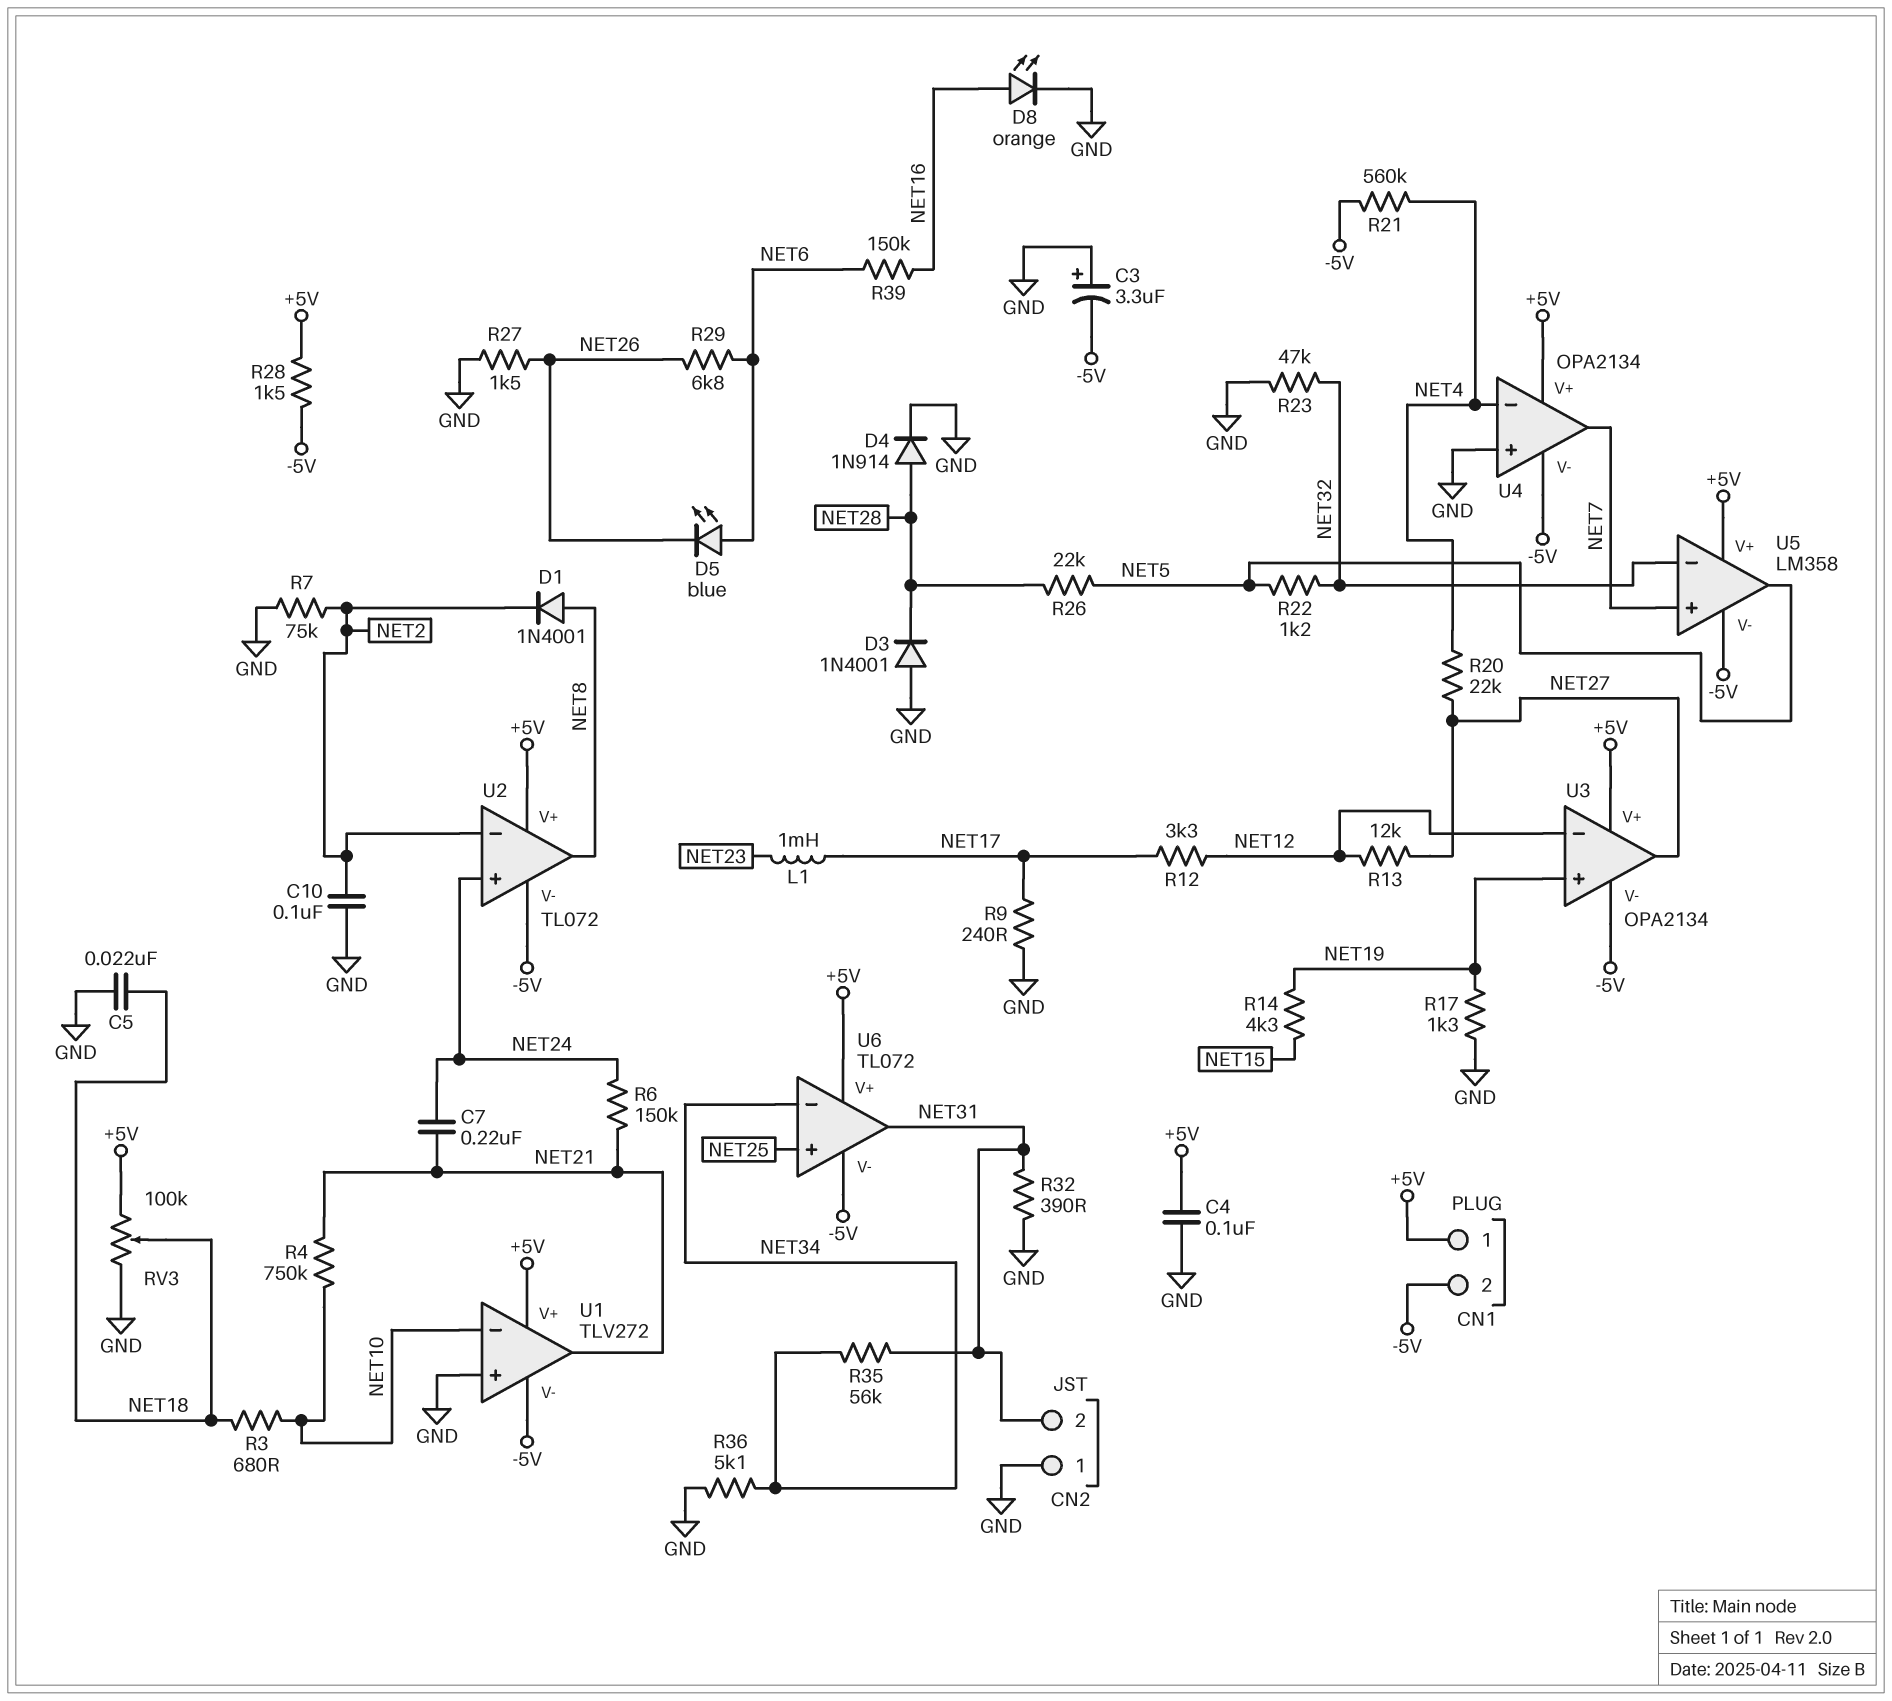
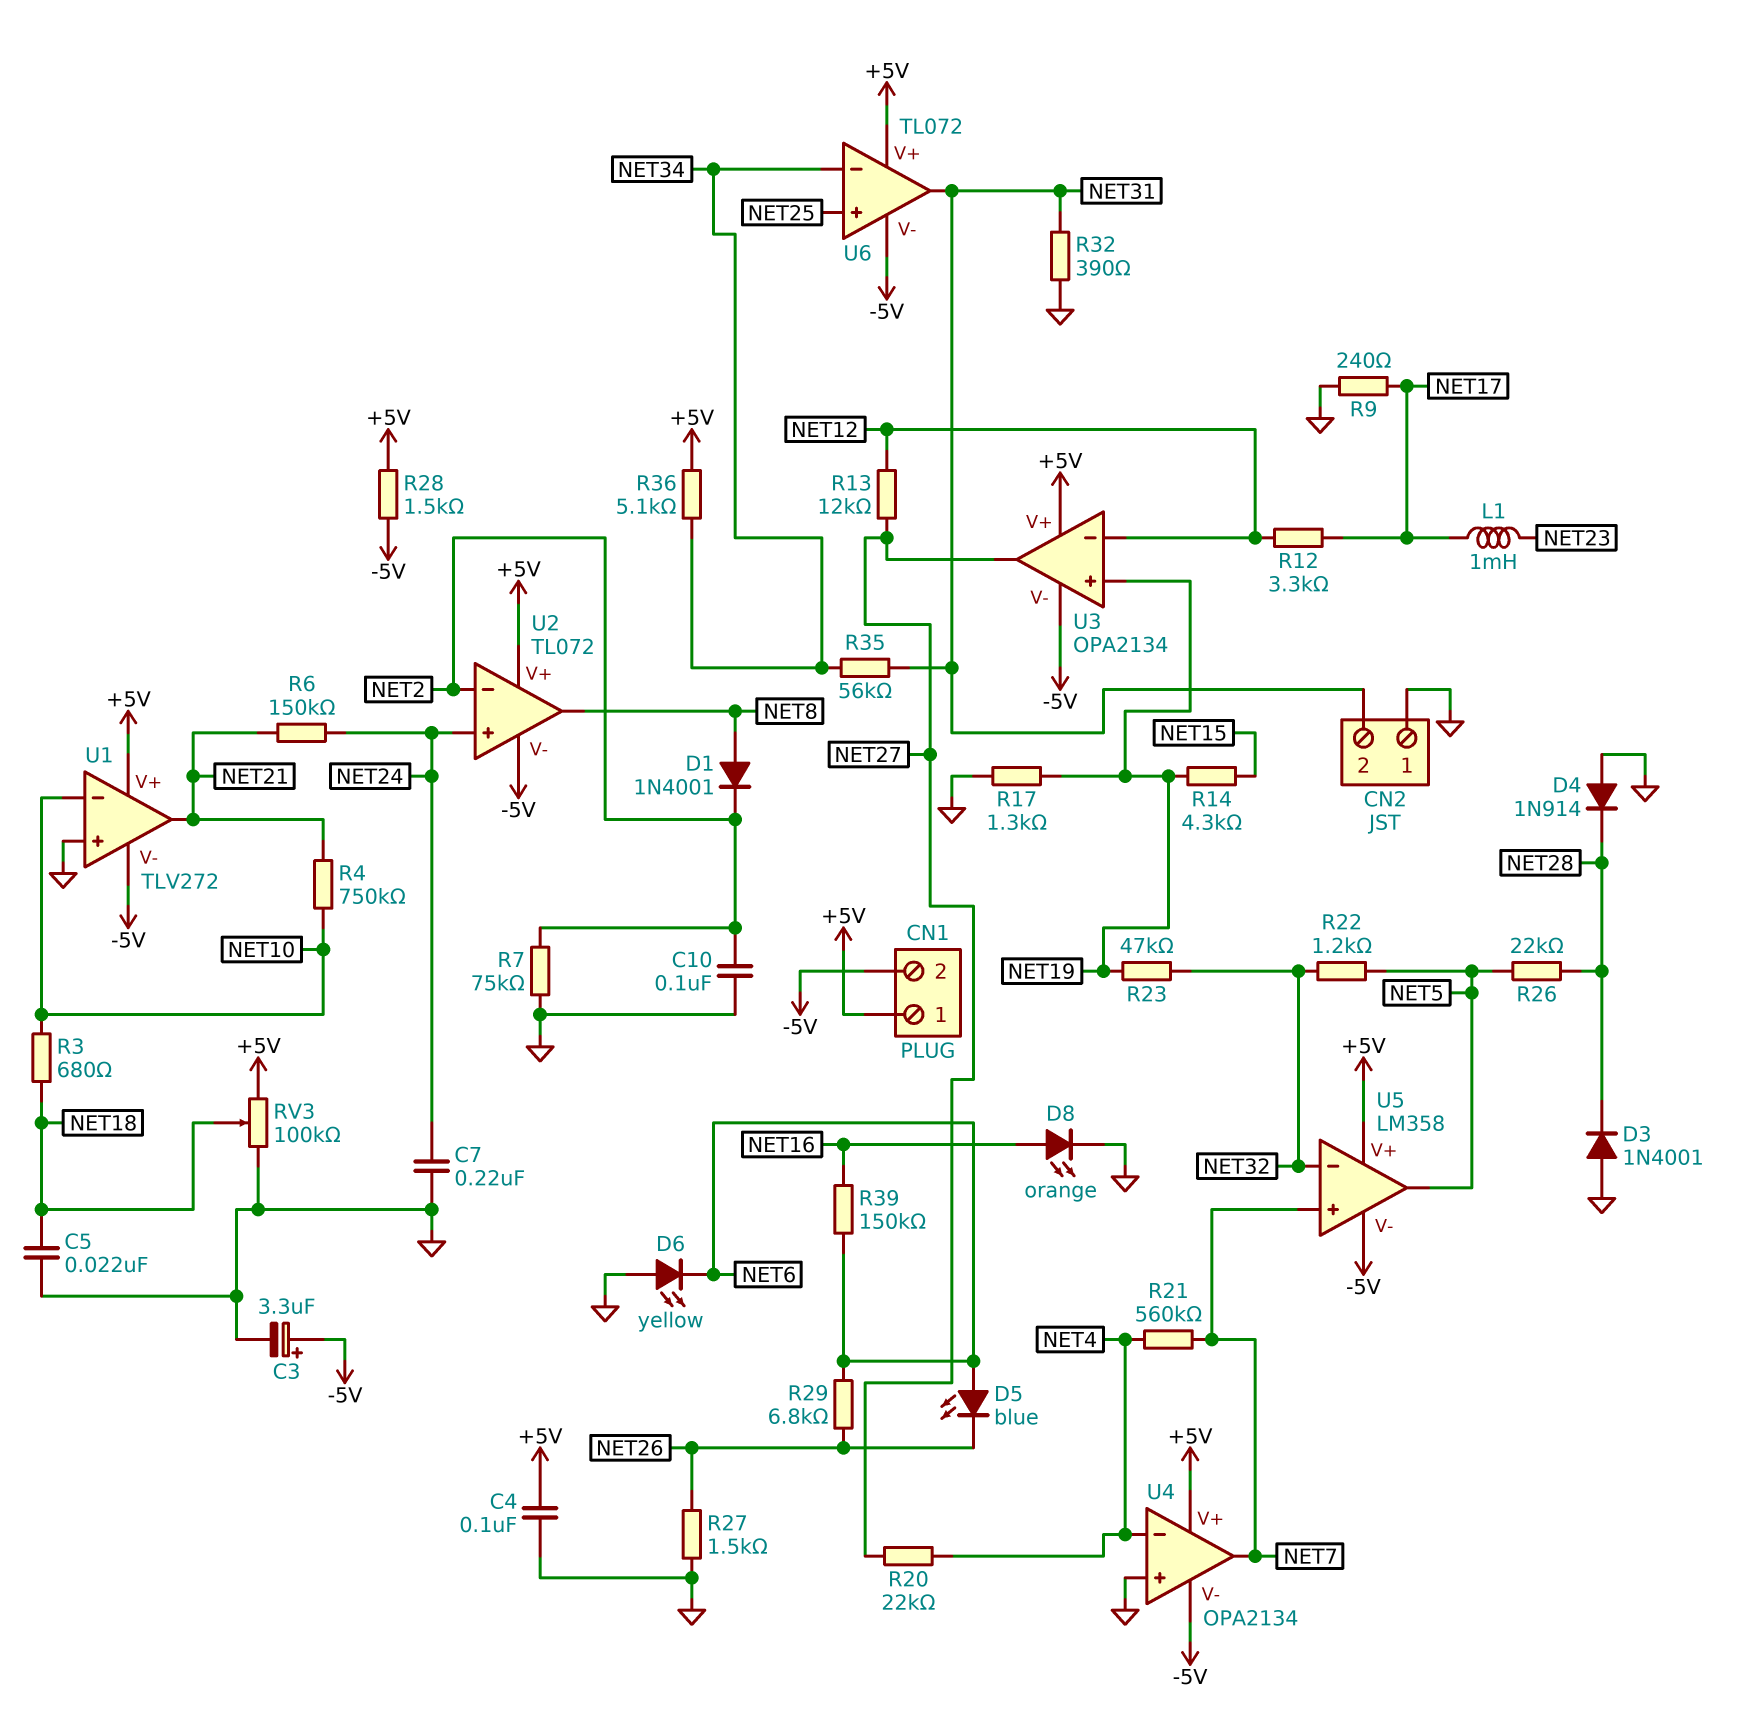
C3: 3.3uF (plus GND, minus -5V) -> 3.3uF (plus -5V, minus GND)
C7: 220nF (NET21, NET24) -> 220nF (GND, NET24)
D4: diode 1N914 (A NET28, K GND) -> diode 1N914 (A GND, K NET28)
D6: none -> LED yellow (A GND, K NET6)
R21: 560k (-5V, NET4) -> 560k (NET4, NET7)
R23: 47k (GND, NET32) -> 47k (NET19, NET32)
R36: 5.1k (GND, NET34) -> 5.1k (+5V, NET34)

